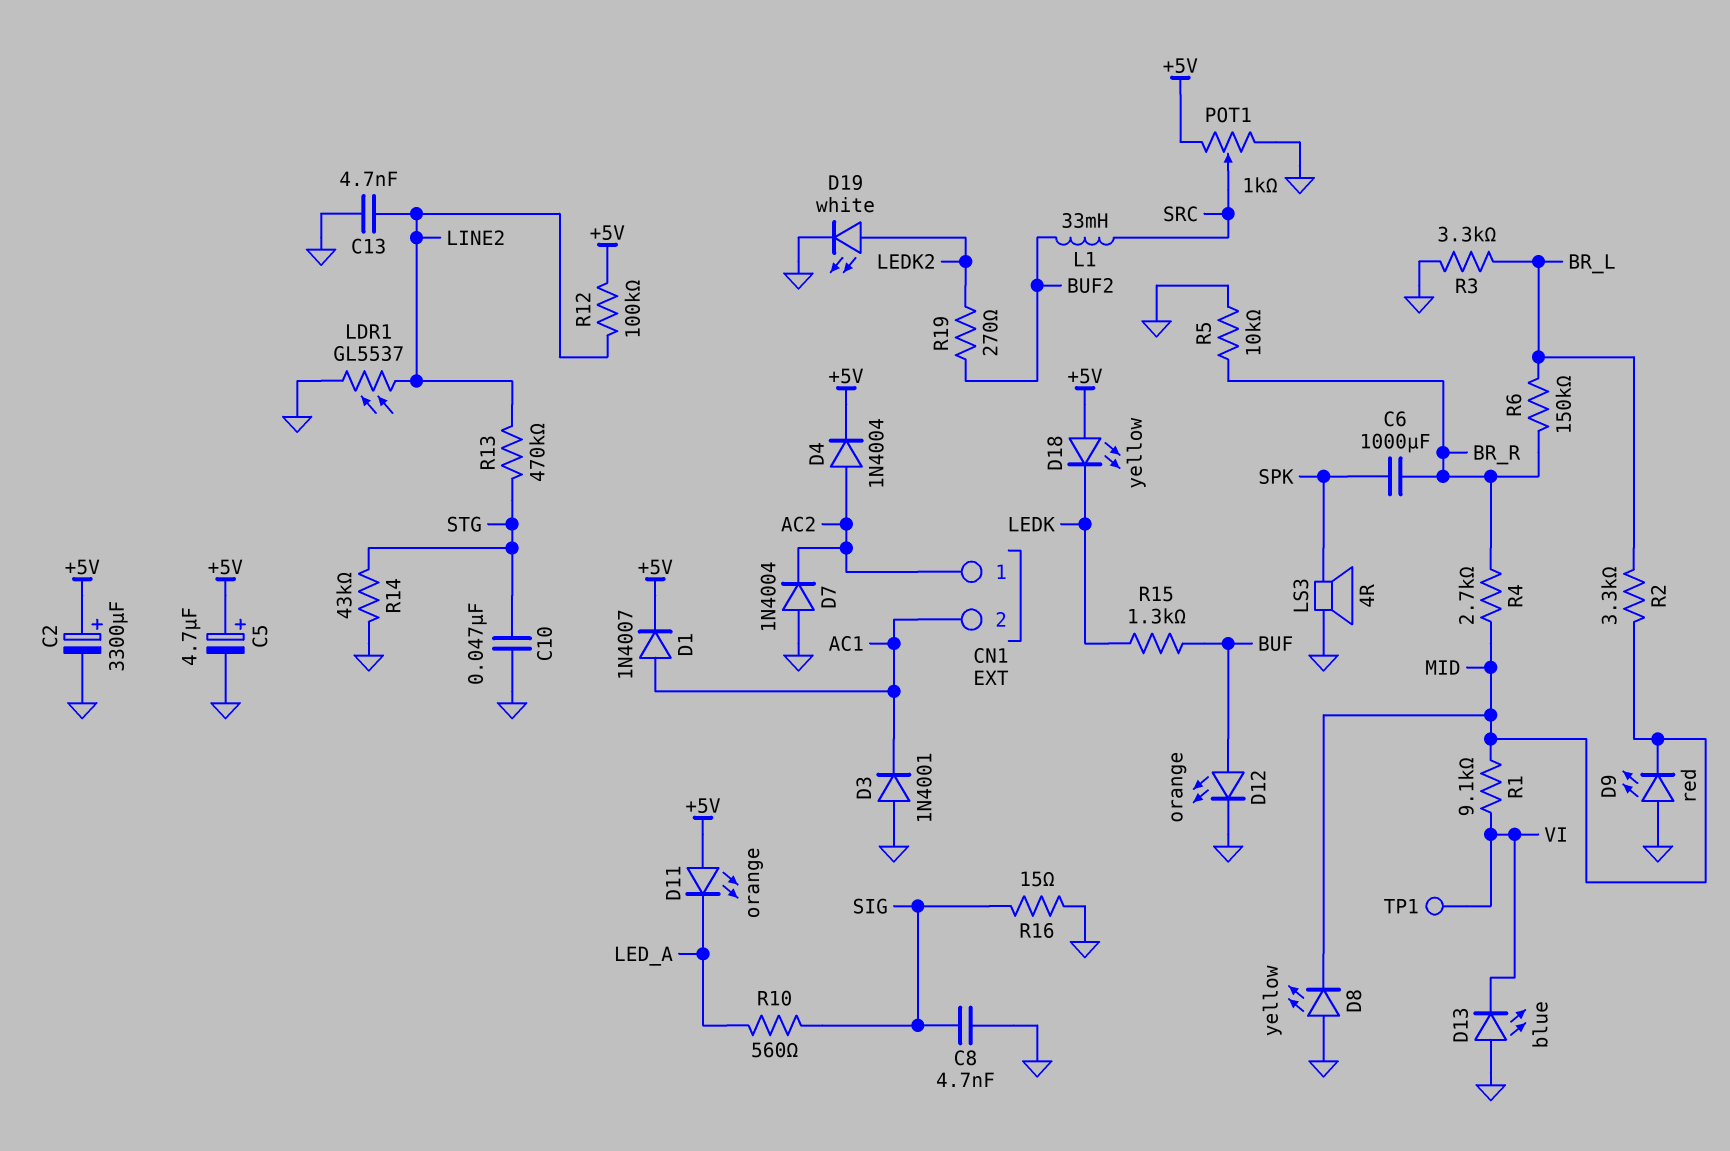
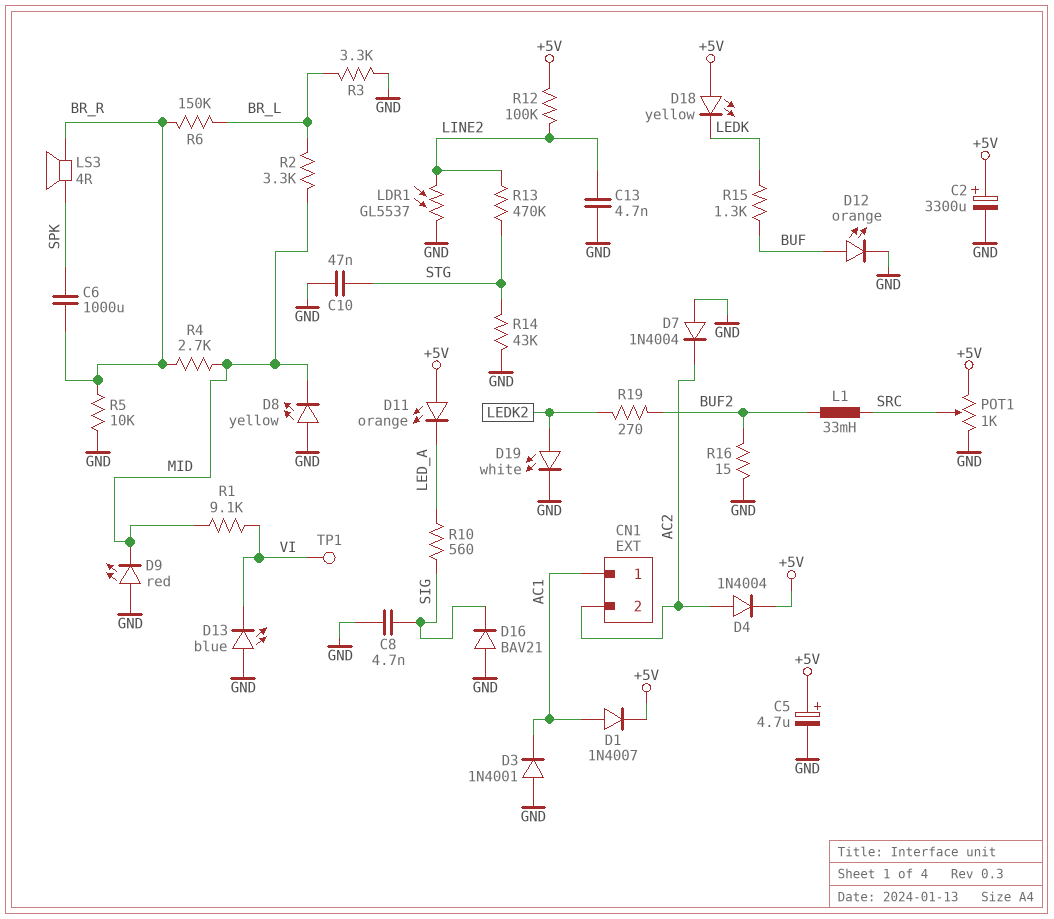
CN1 pin 1: AC2 -> AC1
CN1 pin 2: AC1 -> AC2
D16: none -> diode BAV21 (A GND, K SIG)
LS3: speaker 4R (GND, SPK) -> speaker 4R (BR_R, SPK)
R16: 15 (GND, SIG) -> 15 (BUF2, GND)

